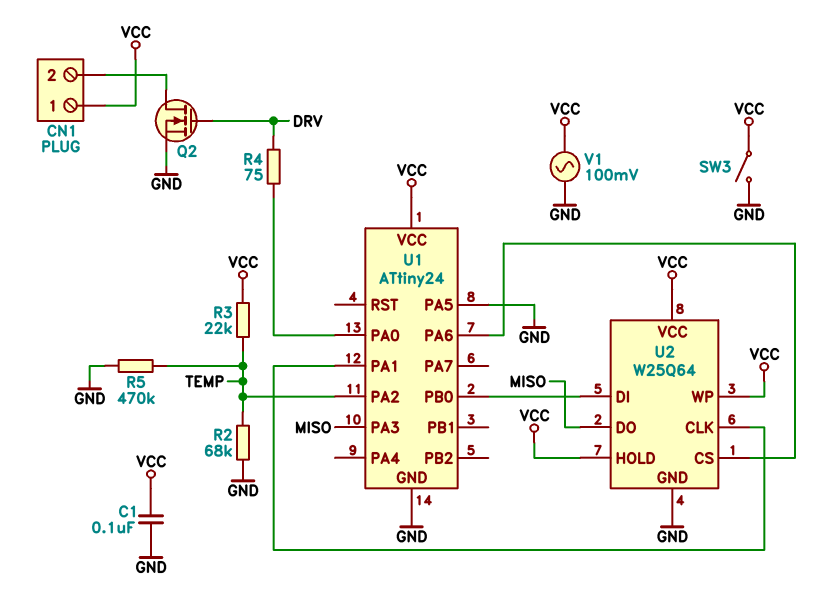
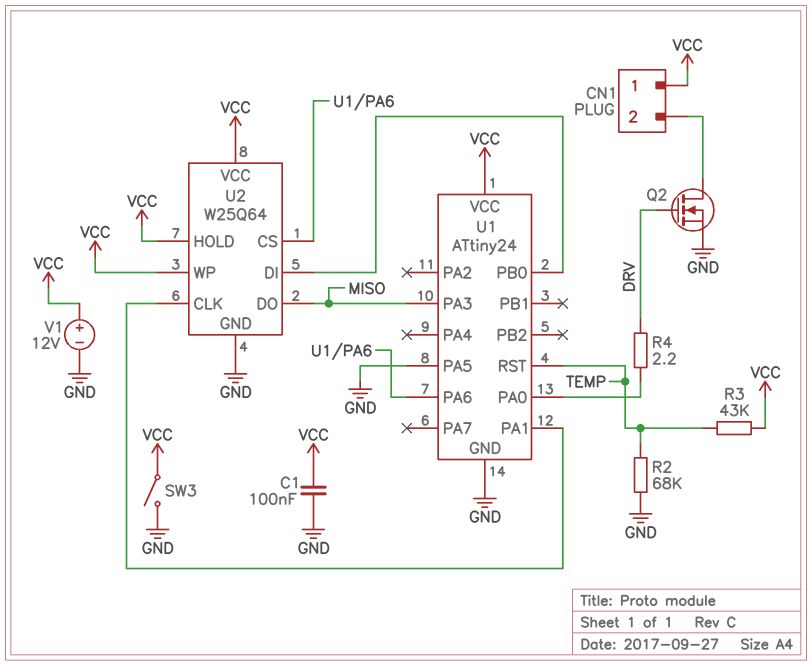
R3: 22k (TEMP, VCC) -> 43k (TEMP, VCC)
R4: 75 (DRV, U1/PA0) -> 2.2 (DRV, U1/PA0)
R5: 470k (GND, TEMP) -> none
U1 pin PA2: TEMP -> none
U1 pin RST: none -> TEMP
V1: AC 100mV (GND, VCC) -> 12V (plus VCC, minus GND)

